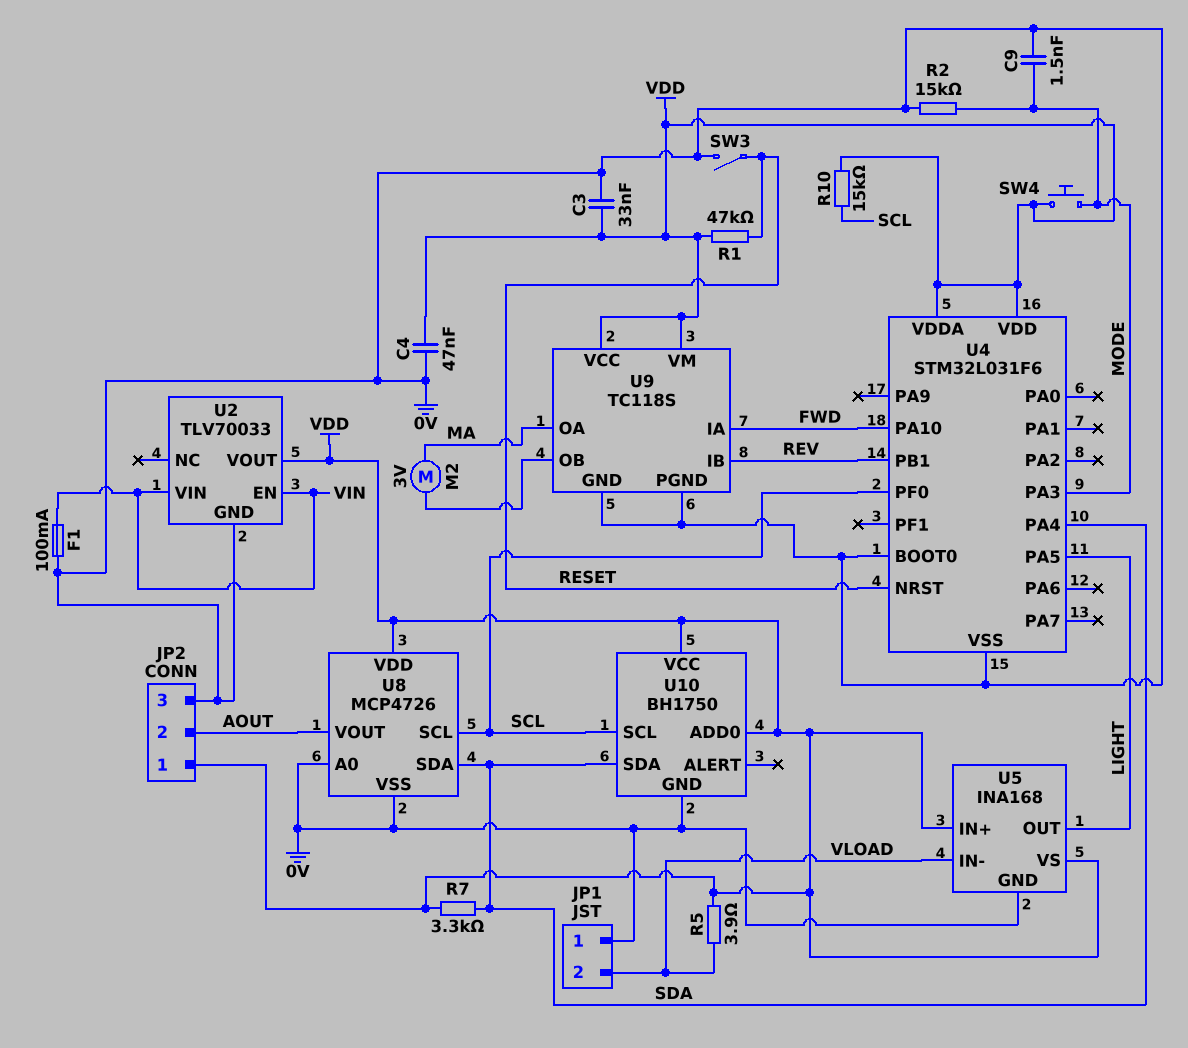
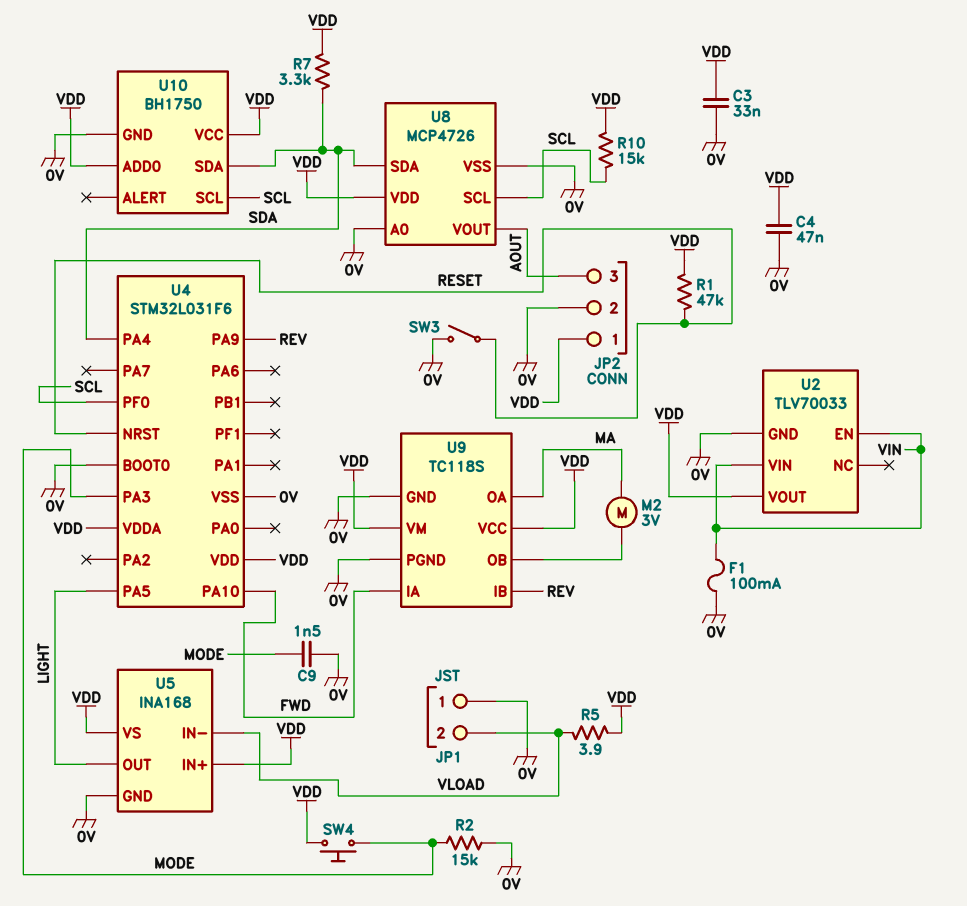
JP2 pin 2: AOUT -> 0V
JP2 pin 3: 0V -> AOUT
U4 pin PA9: none -> REV
U4 pin PB1: REV -> none

